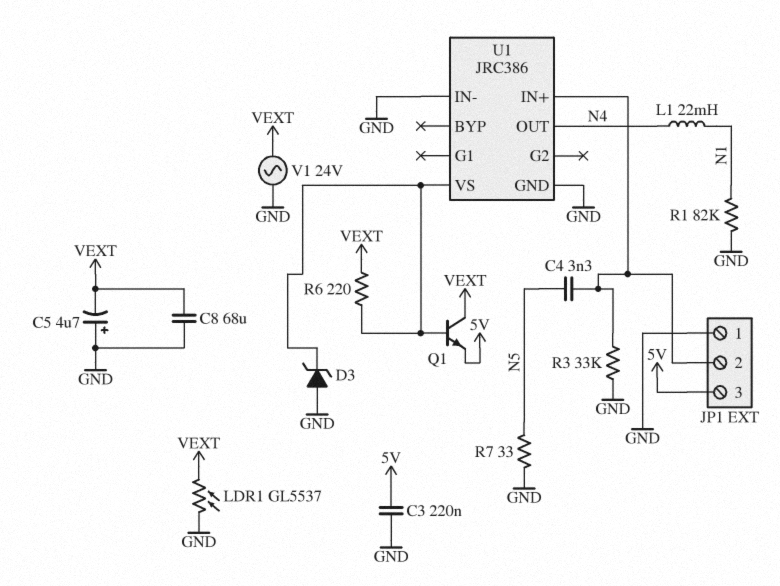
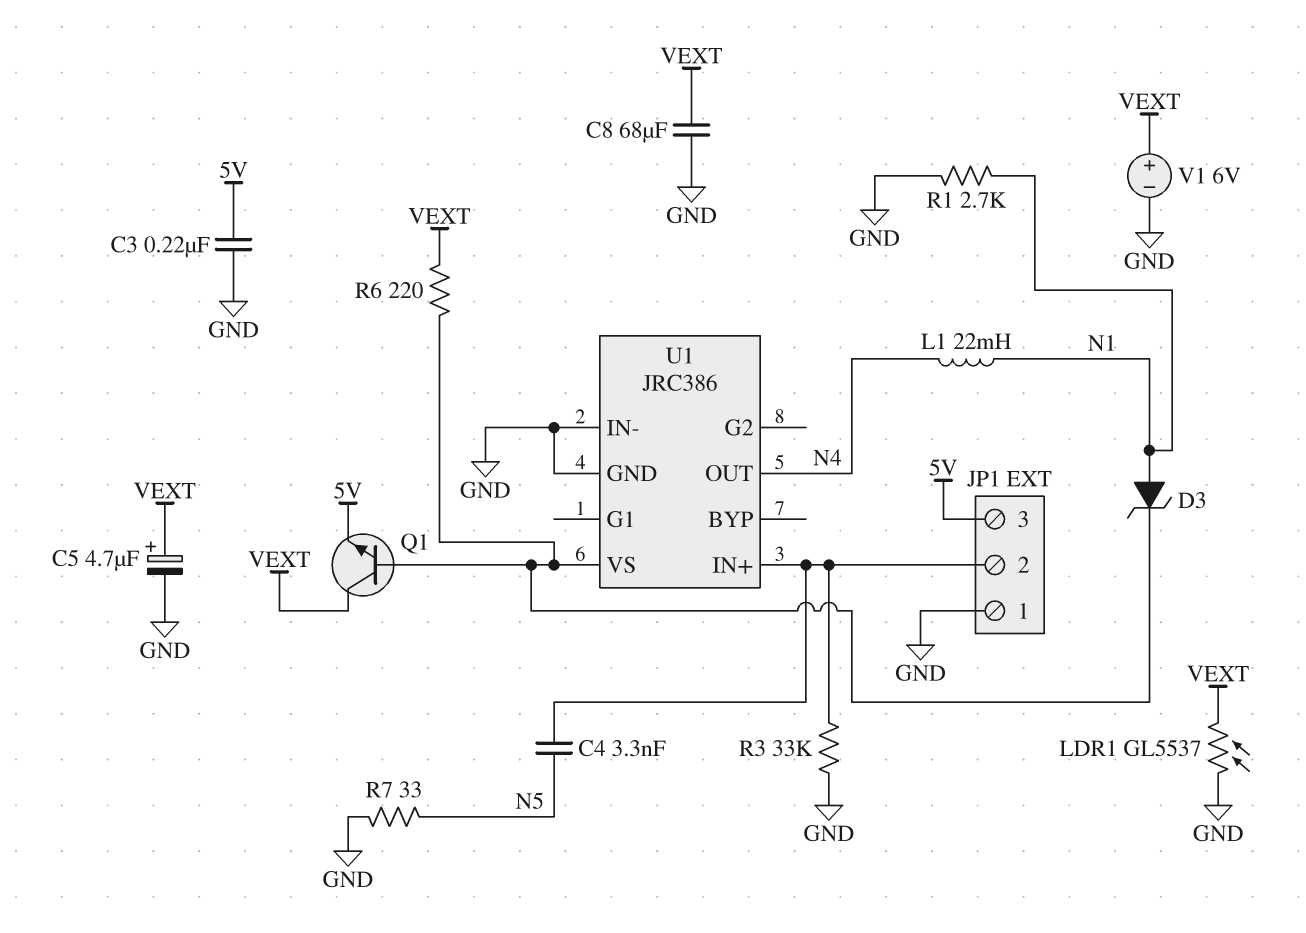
C5: 4.7uF (plus GND, minus VEXT) -> 4.7uF (plus VEXT, minus GND)
D3: zener (A GND, K U1/VS) -> zener (A N1, K U1/VS)
R1: 82k (GND, N1) -> 2.7k (GND, N1)
V1: AC 24V (GND, VEXT) -> 6V (plus VEXT, minus GND)

